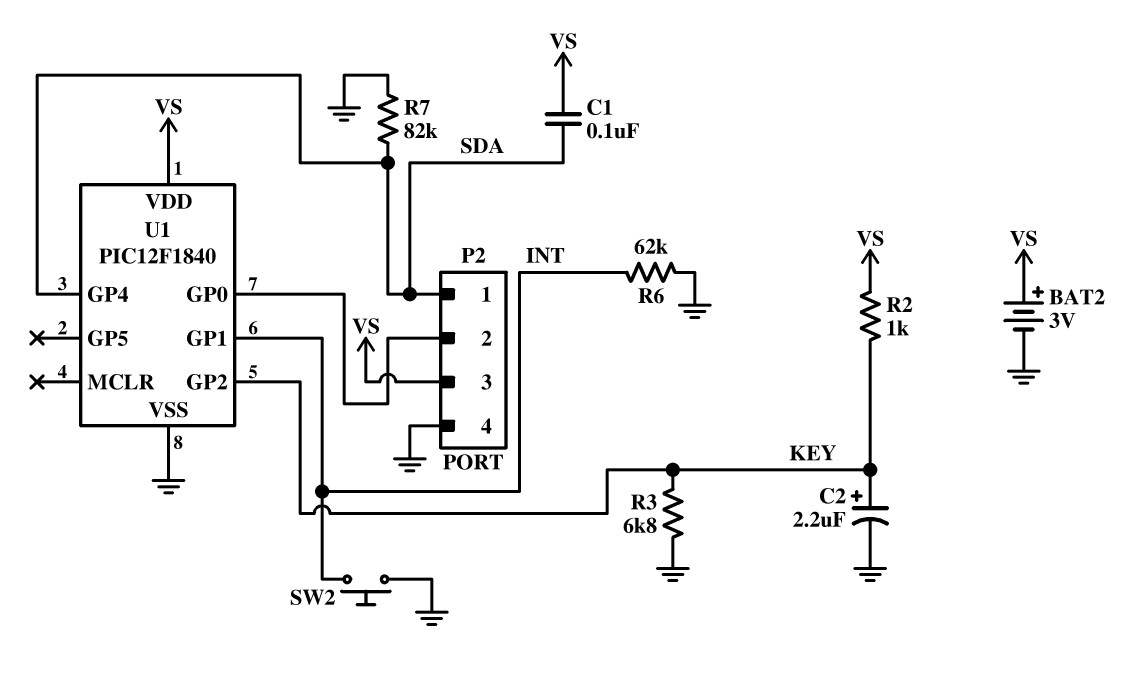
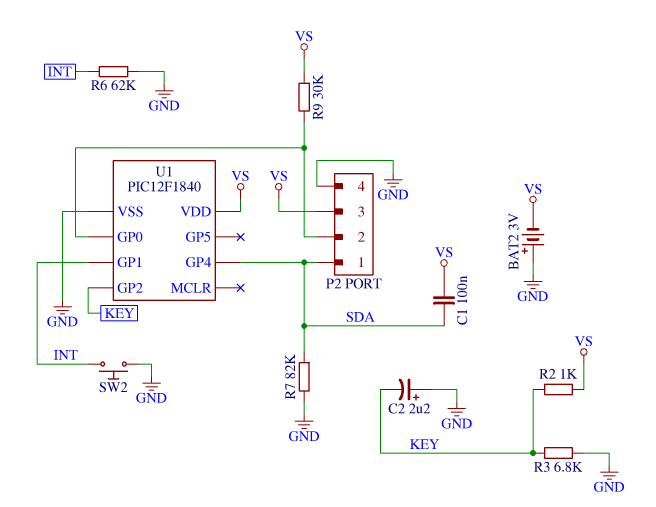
BAT2: 3V (plus VS, minus GND) -> 3V (plus GND, minus VS)
C2: 2.2uF (plus KEY, minus GND) -> 2.2uF (plus GND, minus KEY)
R9: none -> 30k (P2/2, VS)

